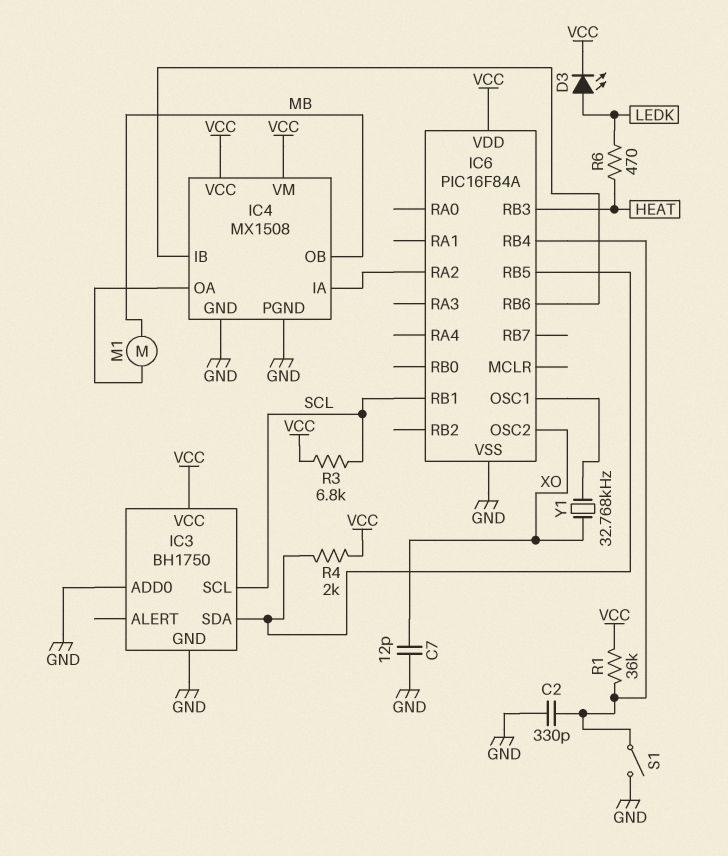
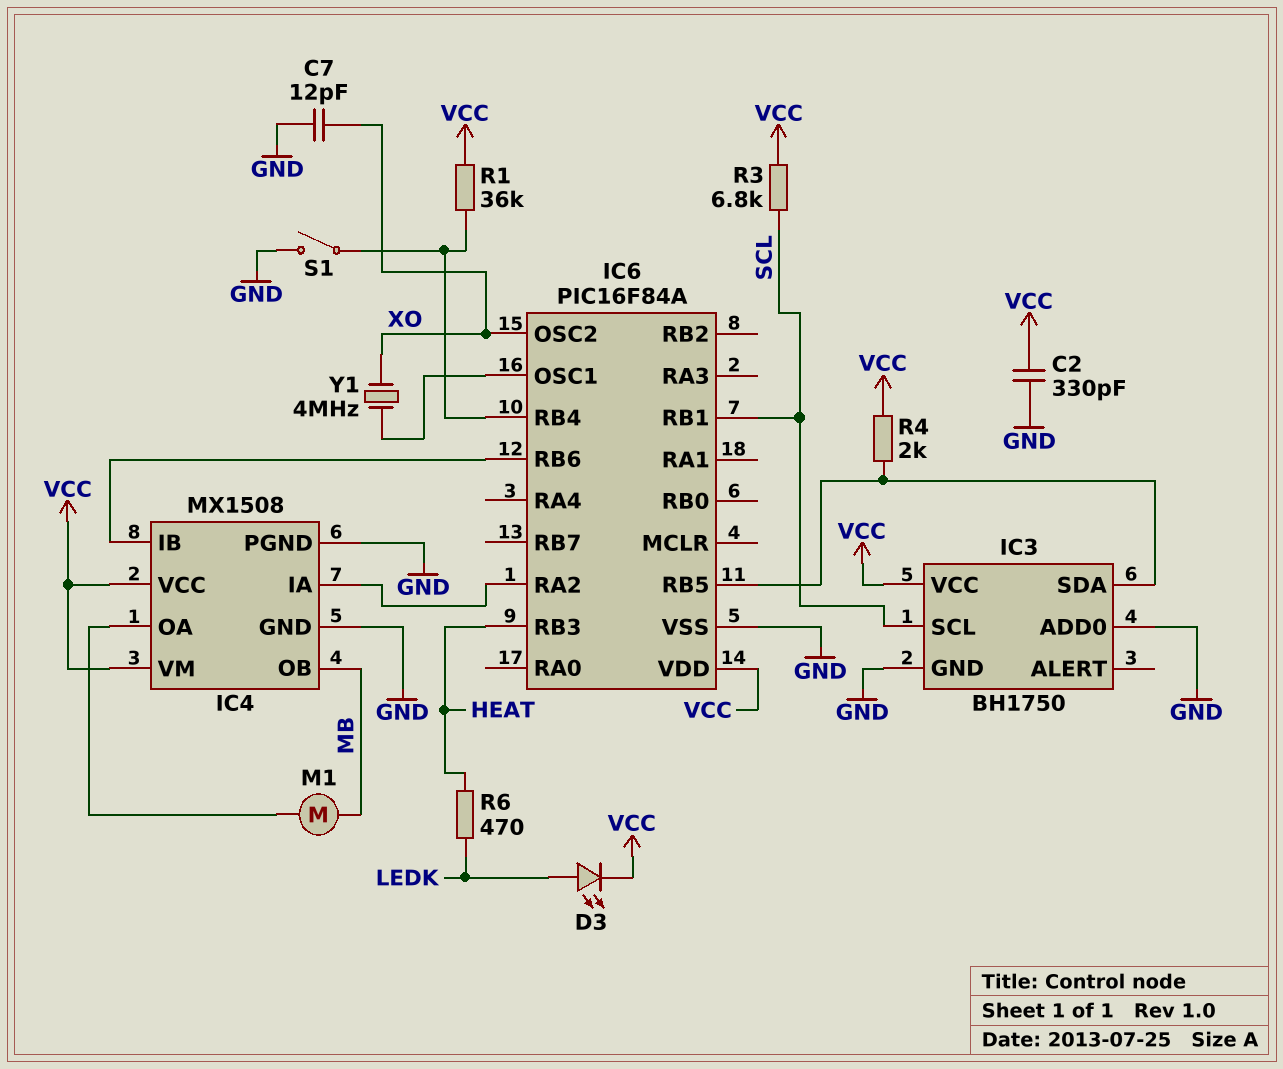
C2: 330pF (GND, IC6/RB4) -> 330pF (GND, VCC)
Y1: 32.768kHz (IC6/OSC1, XO) -> 4MHz (IC6/OSC1, XO)

